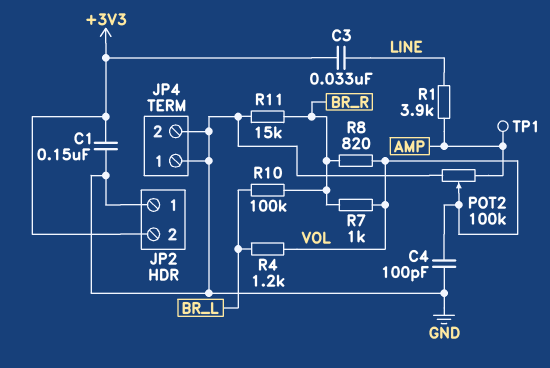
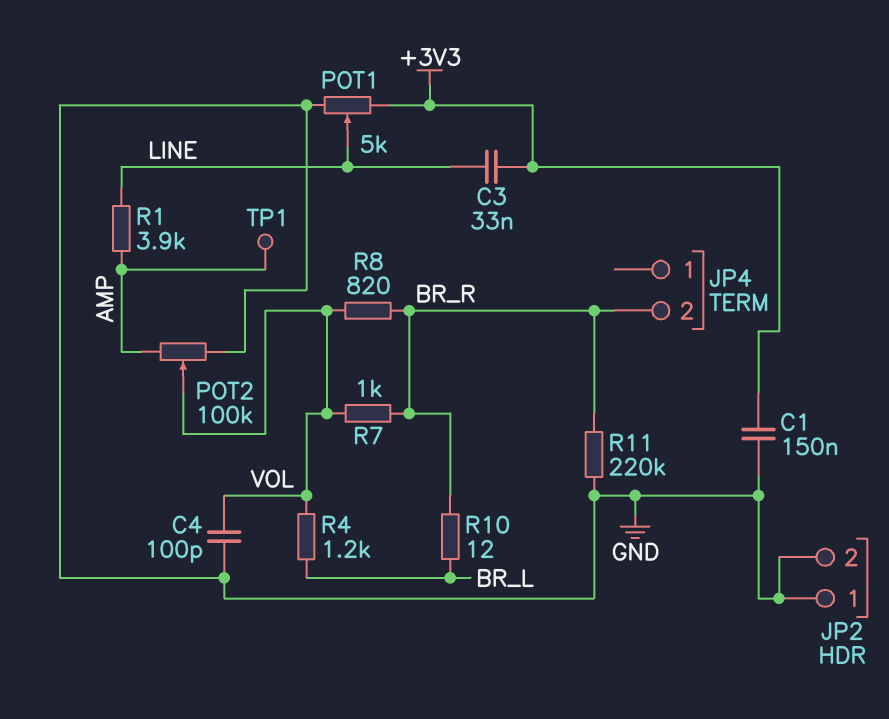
JP2 pin 2: +3V3 -> GND
JP4 pin 1: GND -> none
JP4 pin 2: GND -> BR_R
POT1: none -> 5k (+3V3, GND, wiper LINE)
R10: 100k (BR_L, BR_R) -> 12 (BR_L, BR_R)
R11: 15k (BR_R, GND) -> 220k (BR_R, GND)

